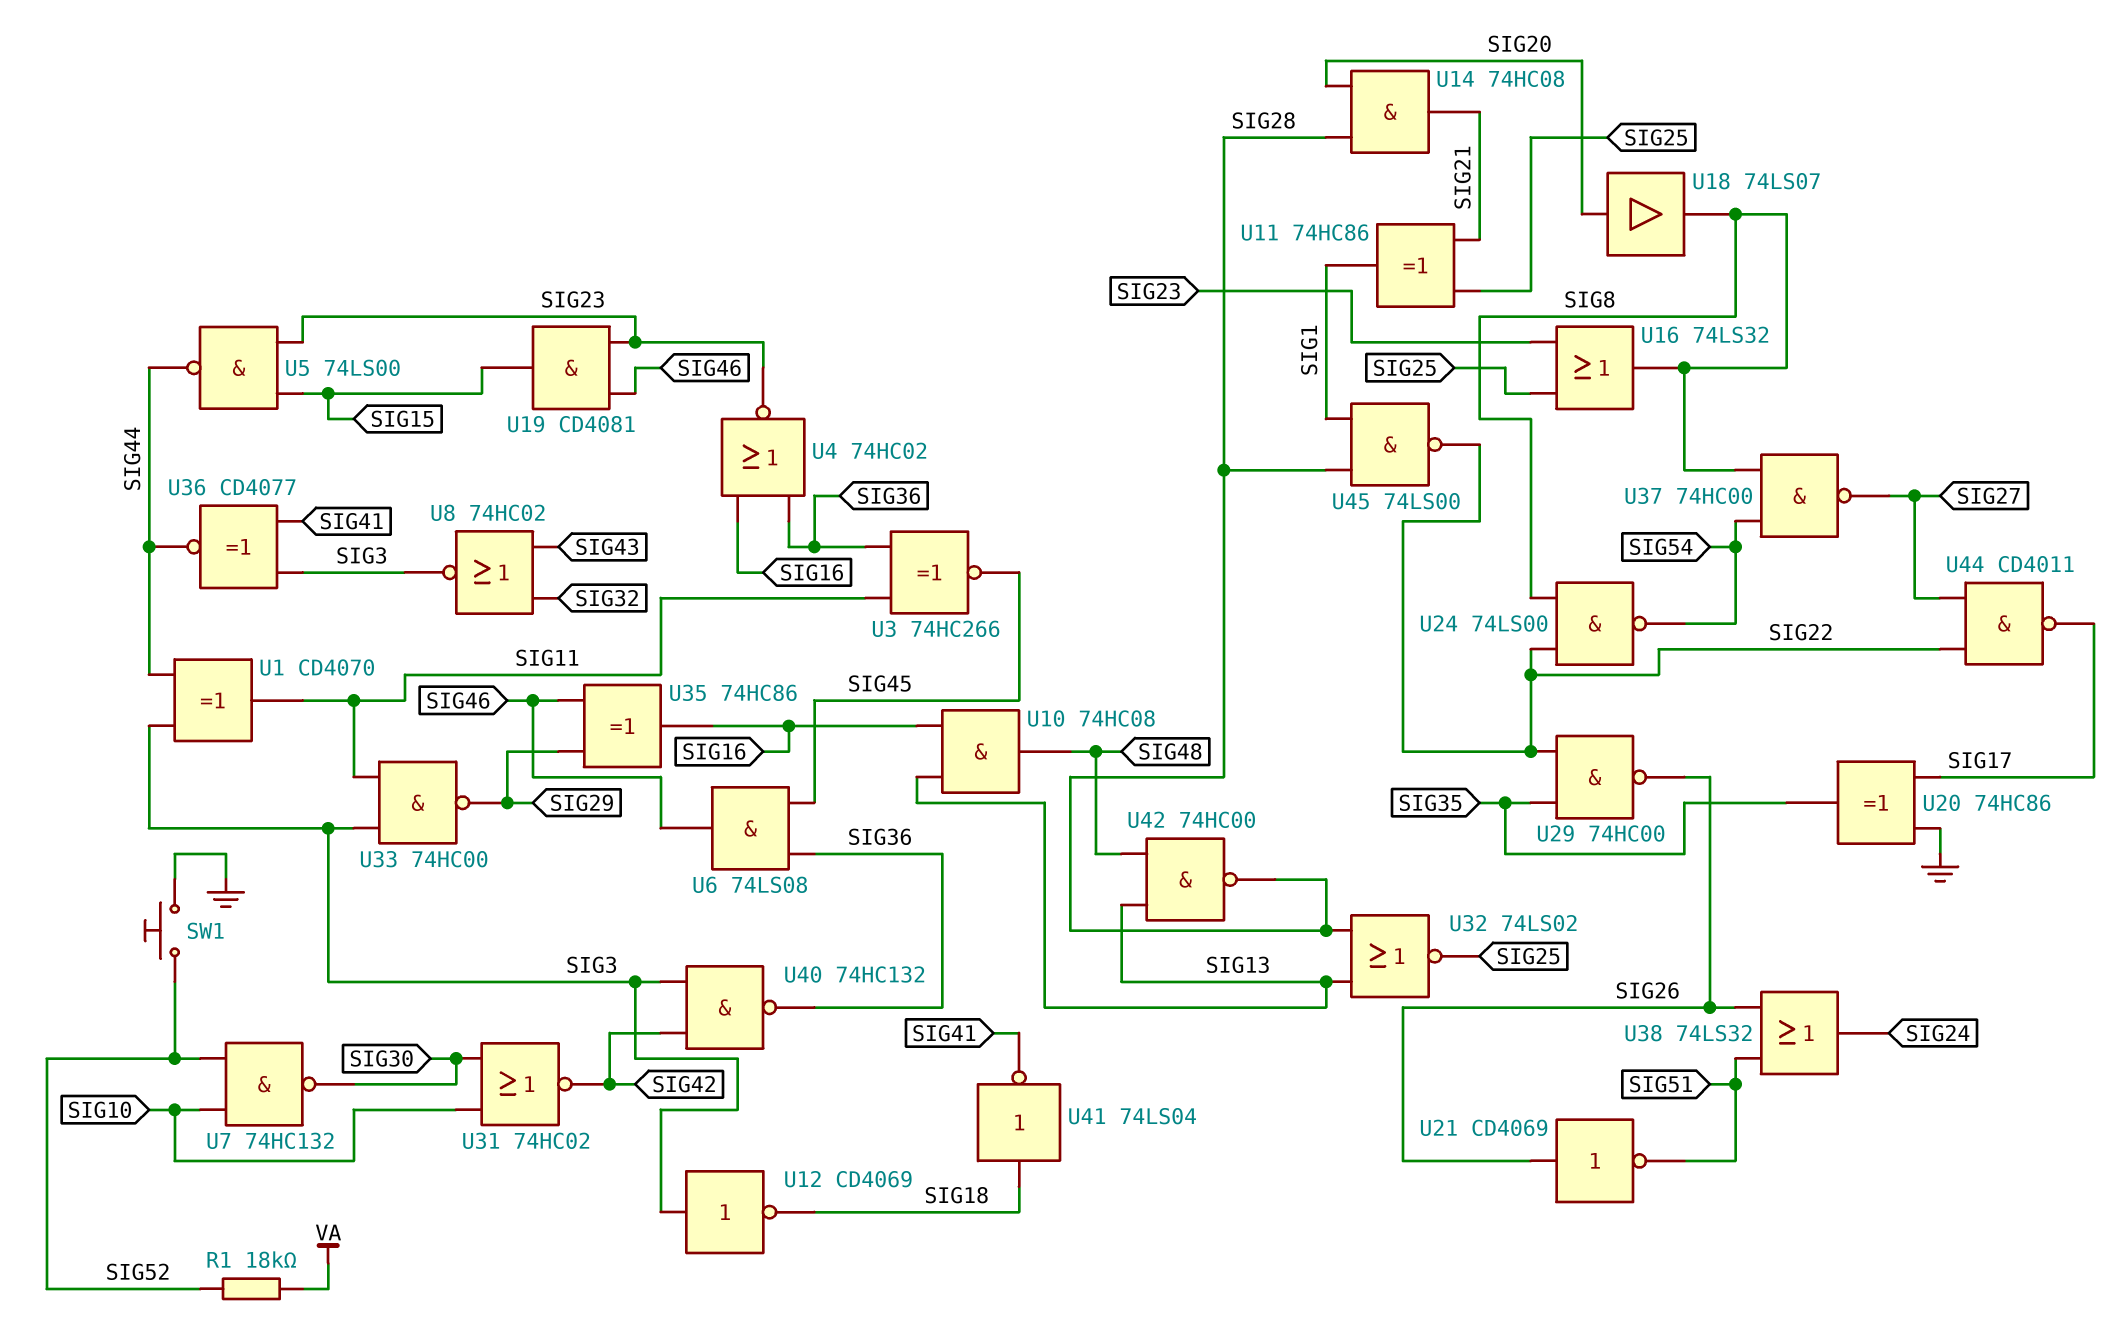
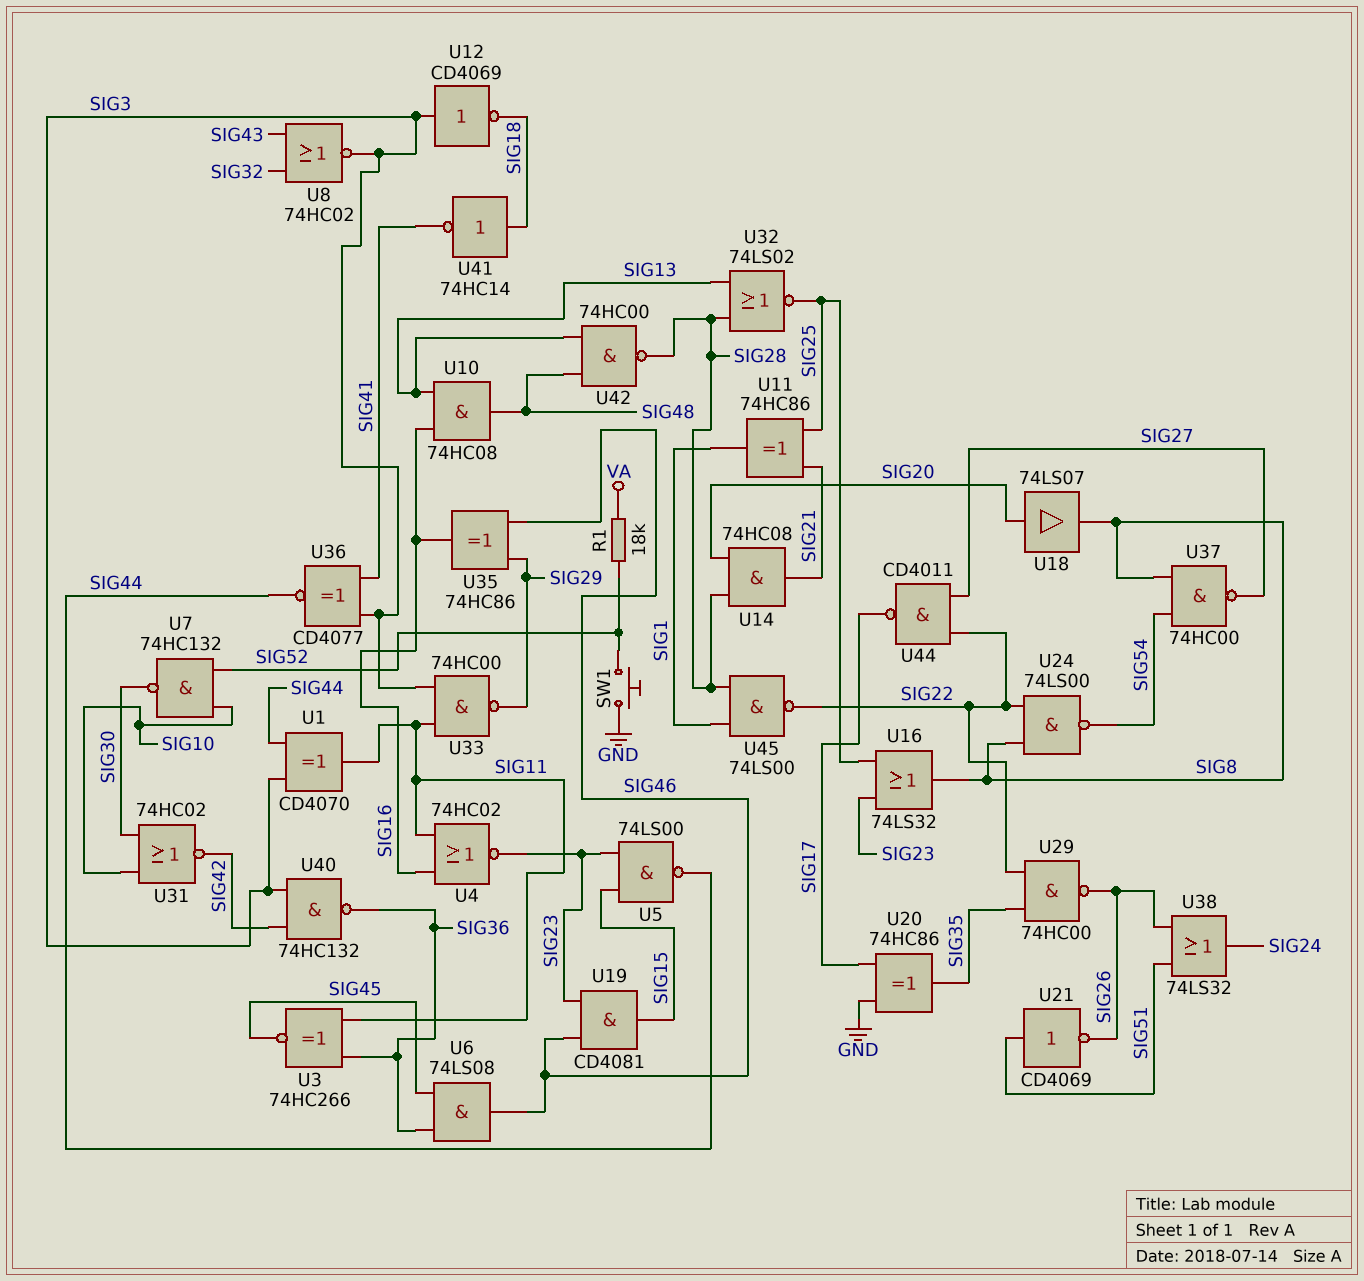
U4: NOR 74HC02 (in SIG16, in SIG36, out SIG23) -> NOR 74HC02 (in SIG11, in SIG16, out SIG23)
U21: NOT CD4069 (in SIG26, out SIG51) -> NOT CD4069 (in SIG51, out SIG26)
U41: NOT 74LS04 (in SIG18, out SIG41) -> NOT 74HC14 (in SIG18, out SIG41)

